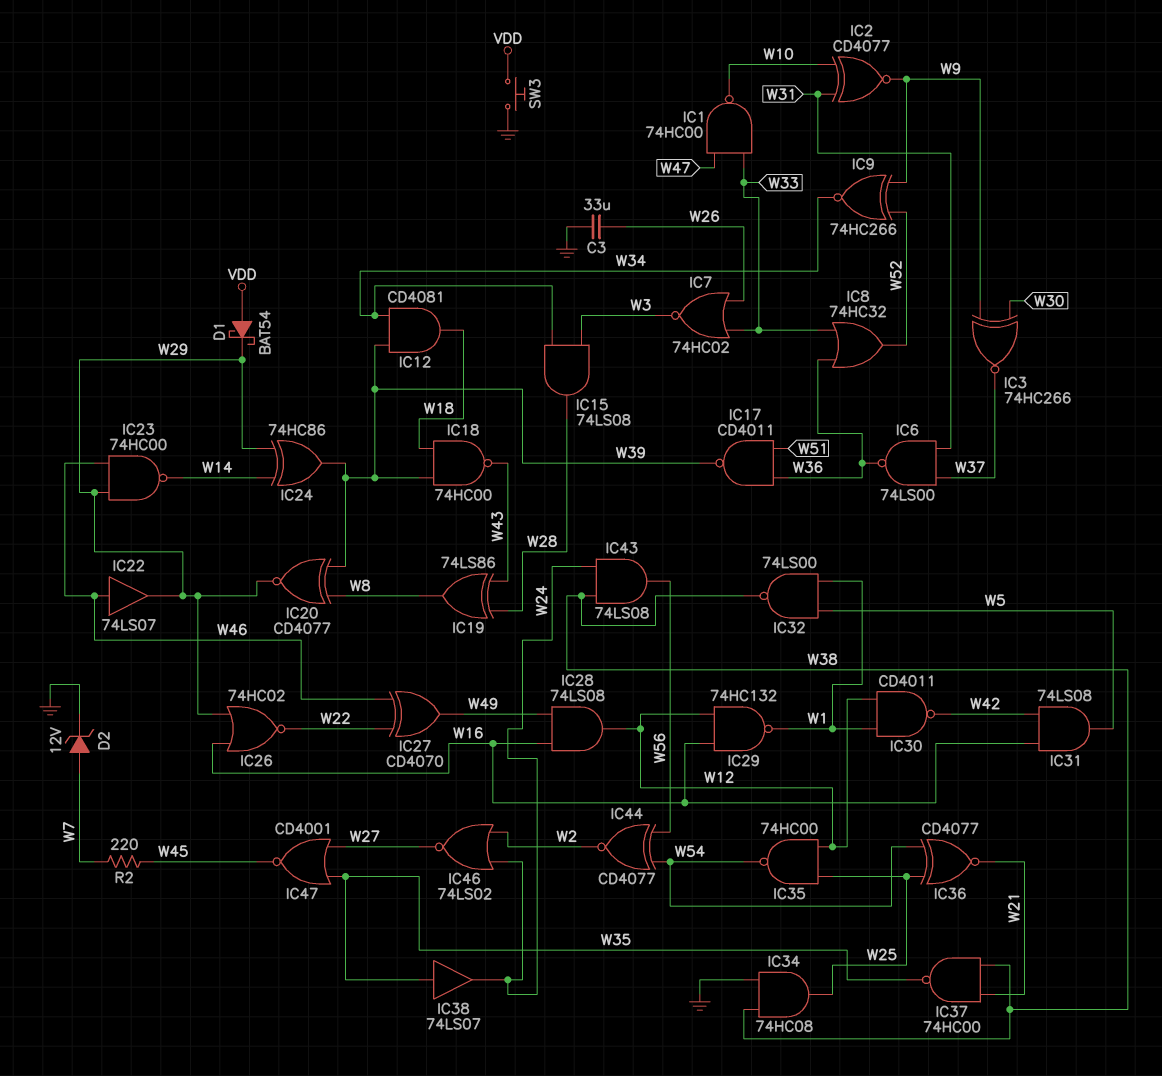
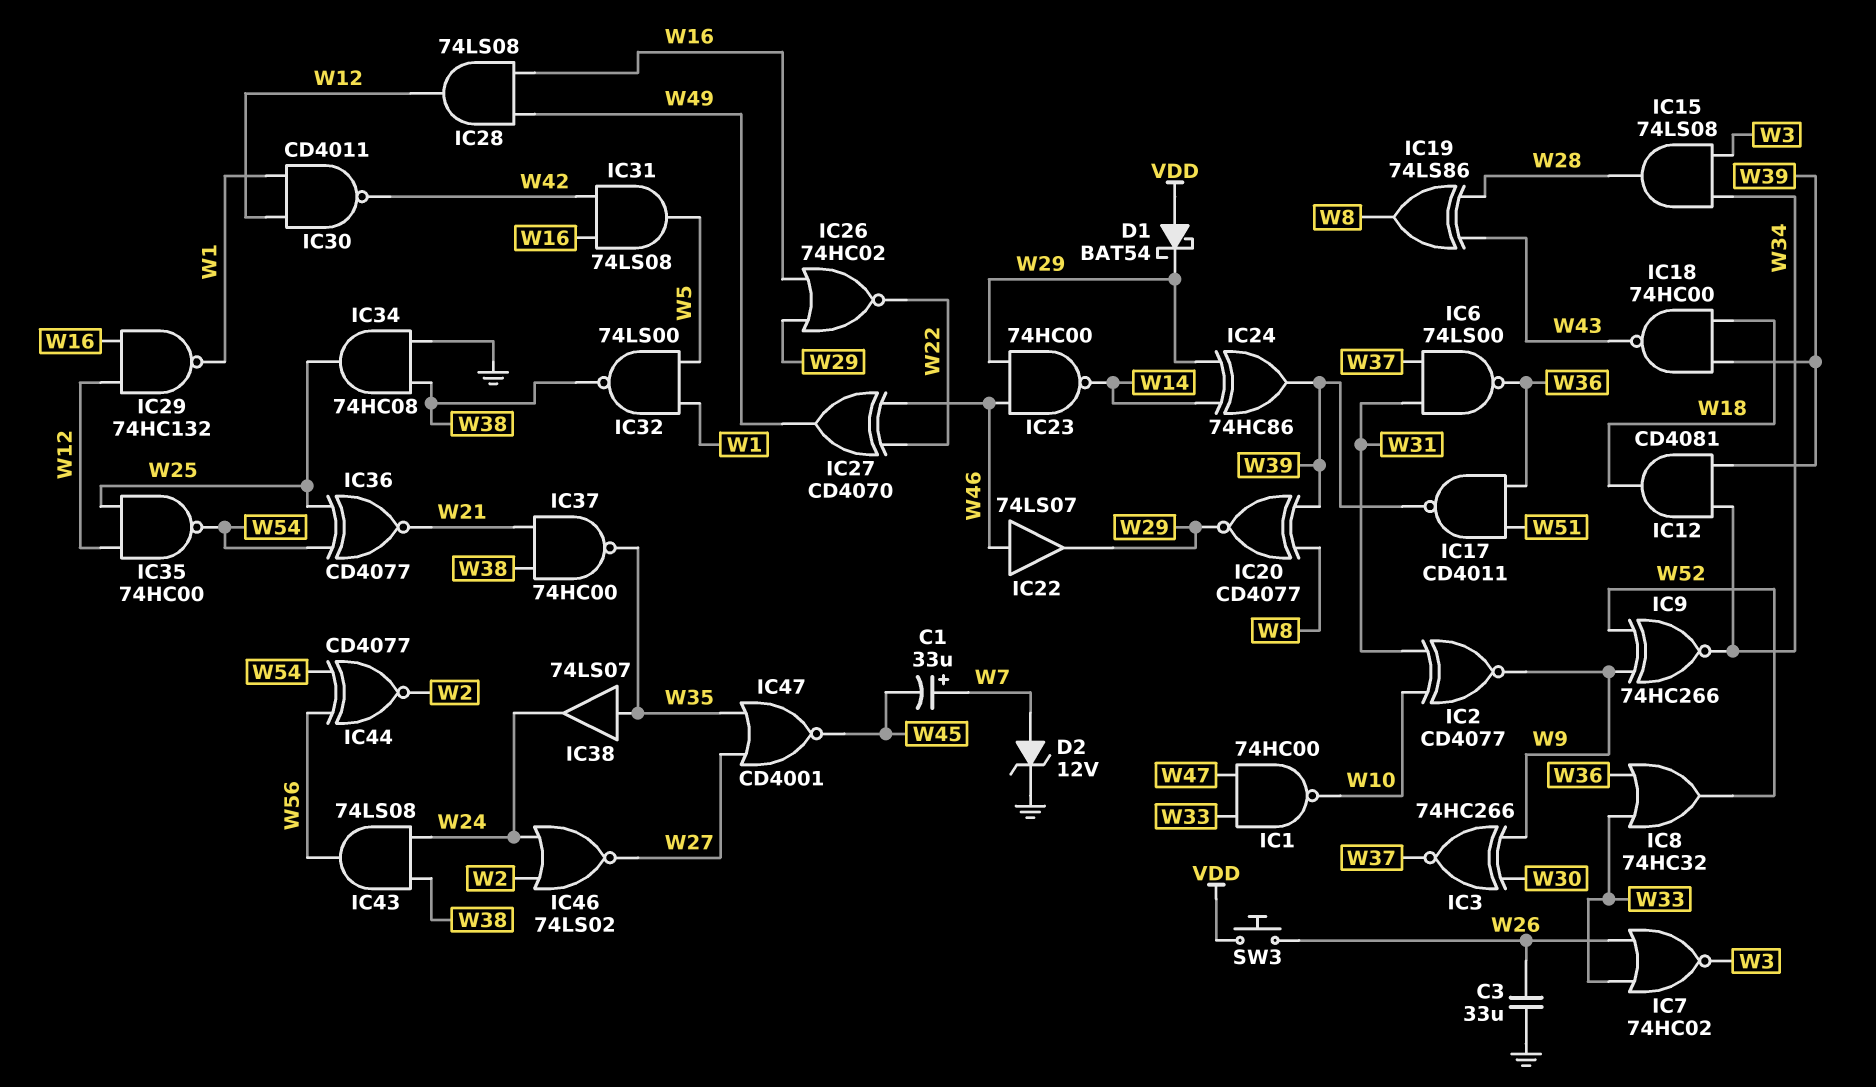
C1: none -> 33uF (plus W7, minus W45)
R2: 220 (W7, W45) -> none
SW3: button (GND, VDD) -> button (VDD, W26)

